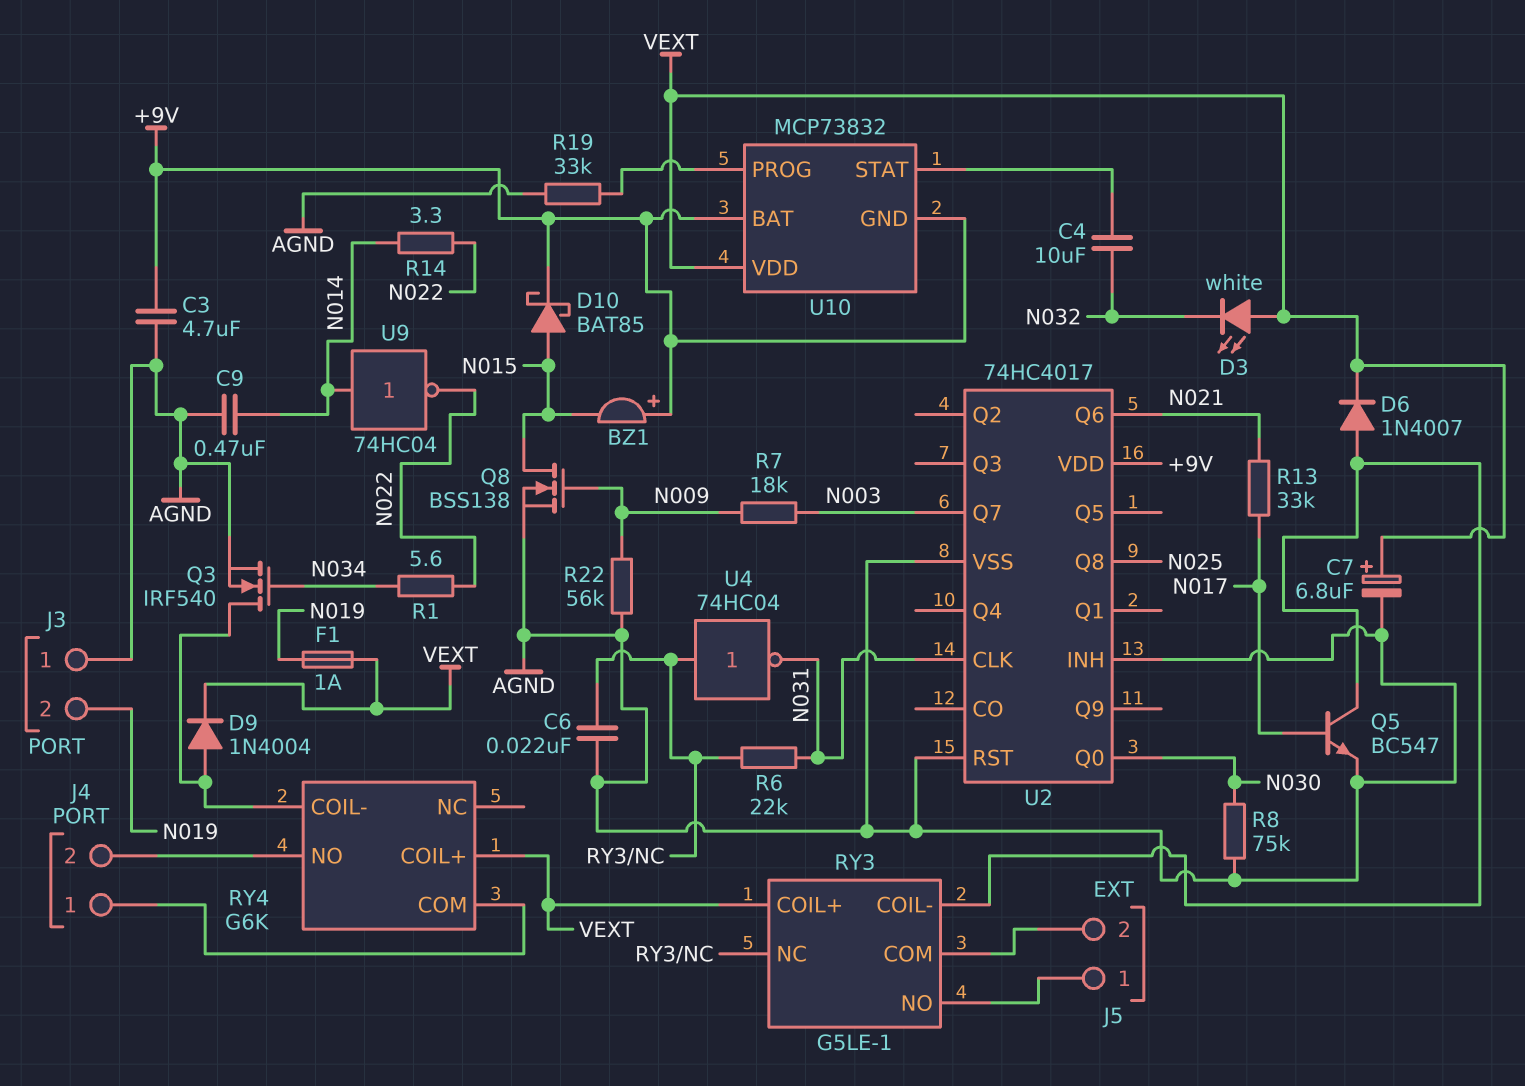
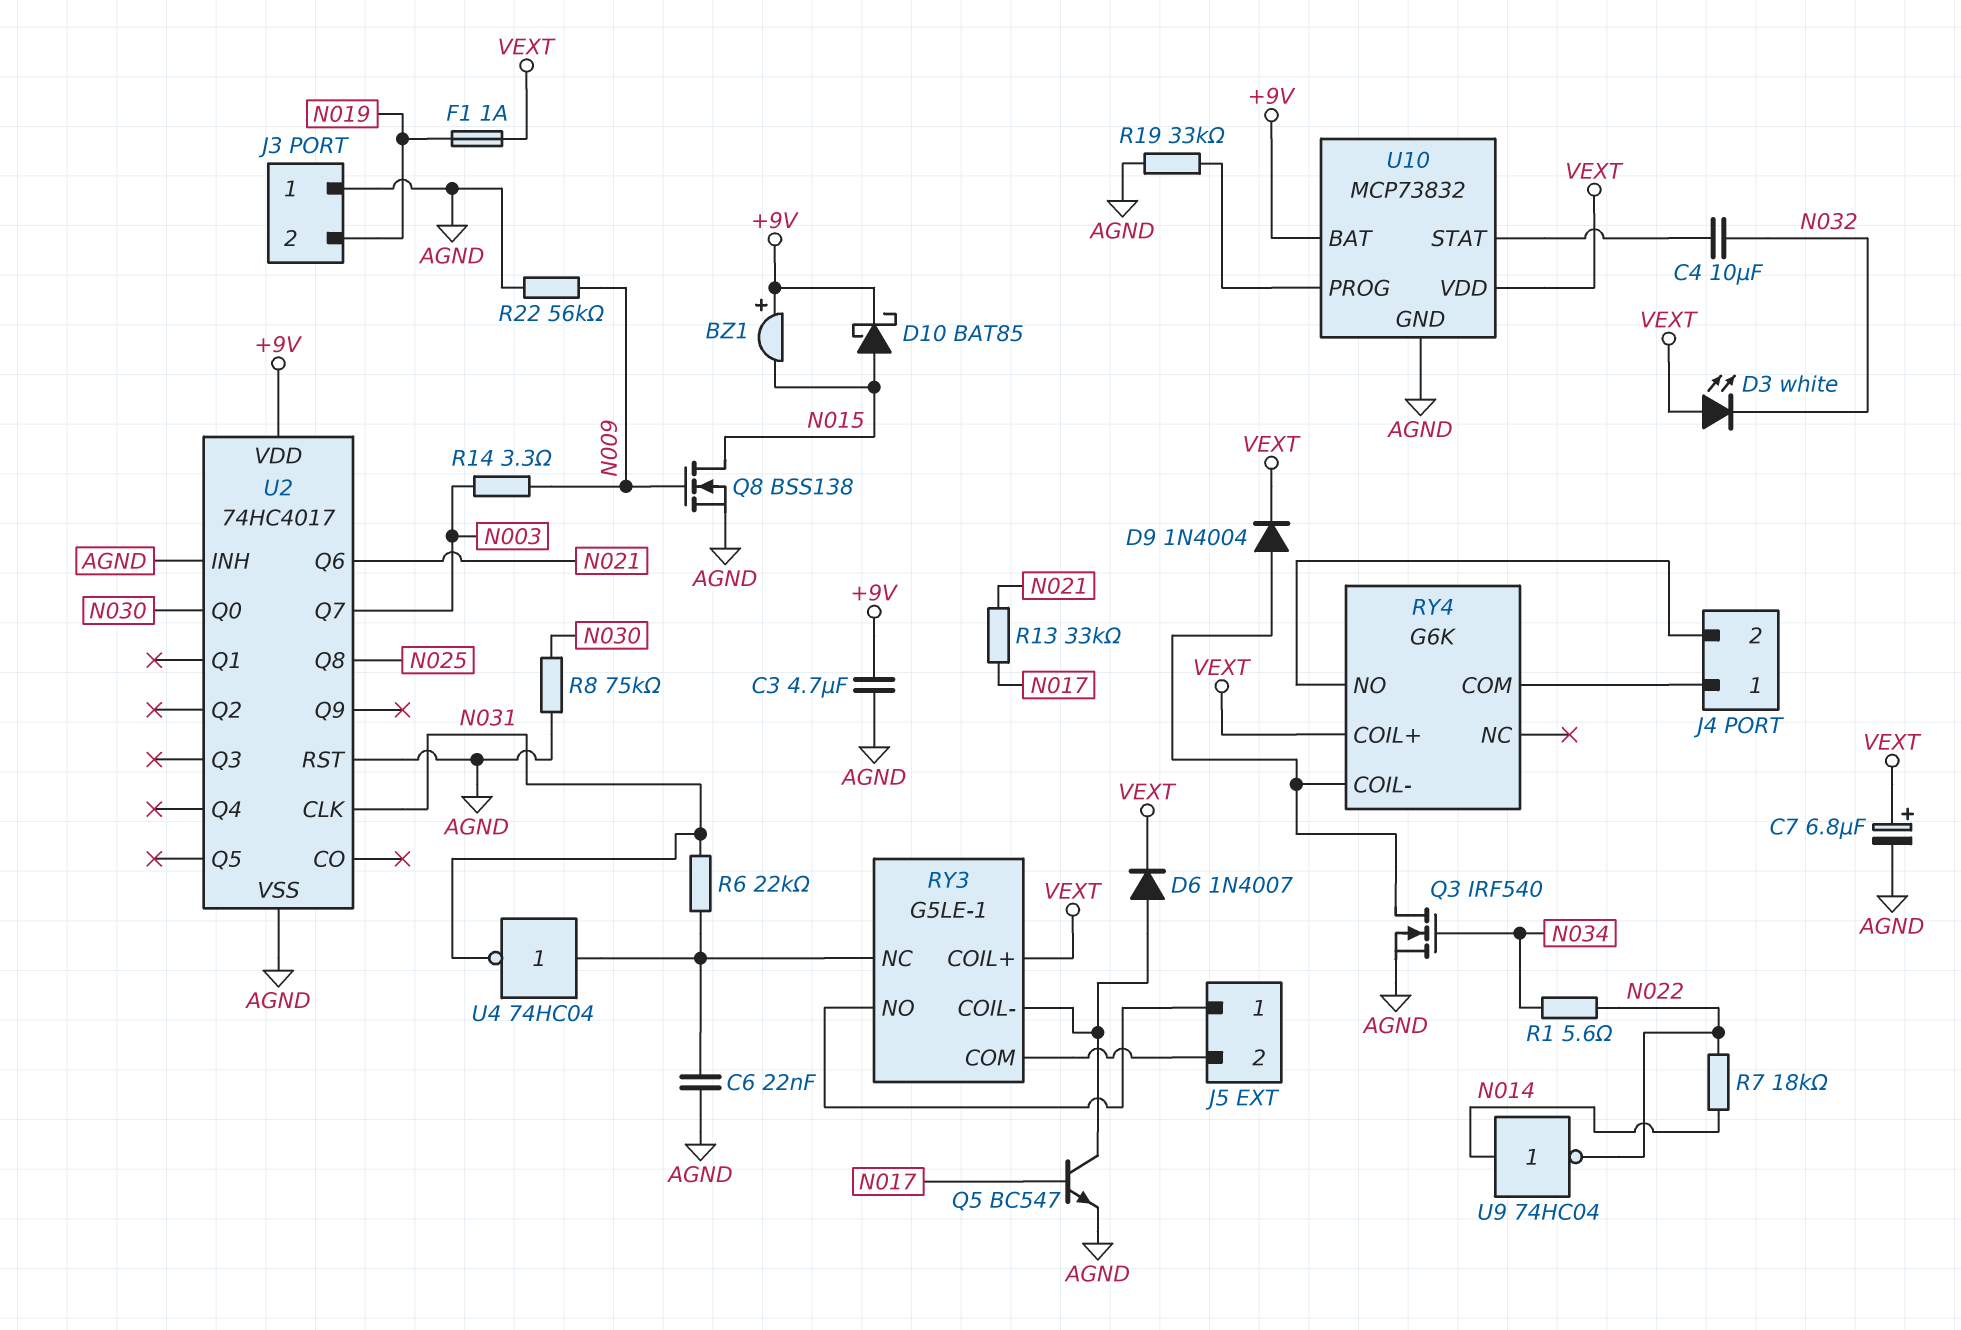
C9: 470nF (AGND, N014) -> none
R7: 18k (N003, N009) -> 18k (N014, N022)
R14: 3.3 (N014, N022) -> 3.3 (N003, N009)
U10 pin GND: +9V -> AGND

